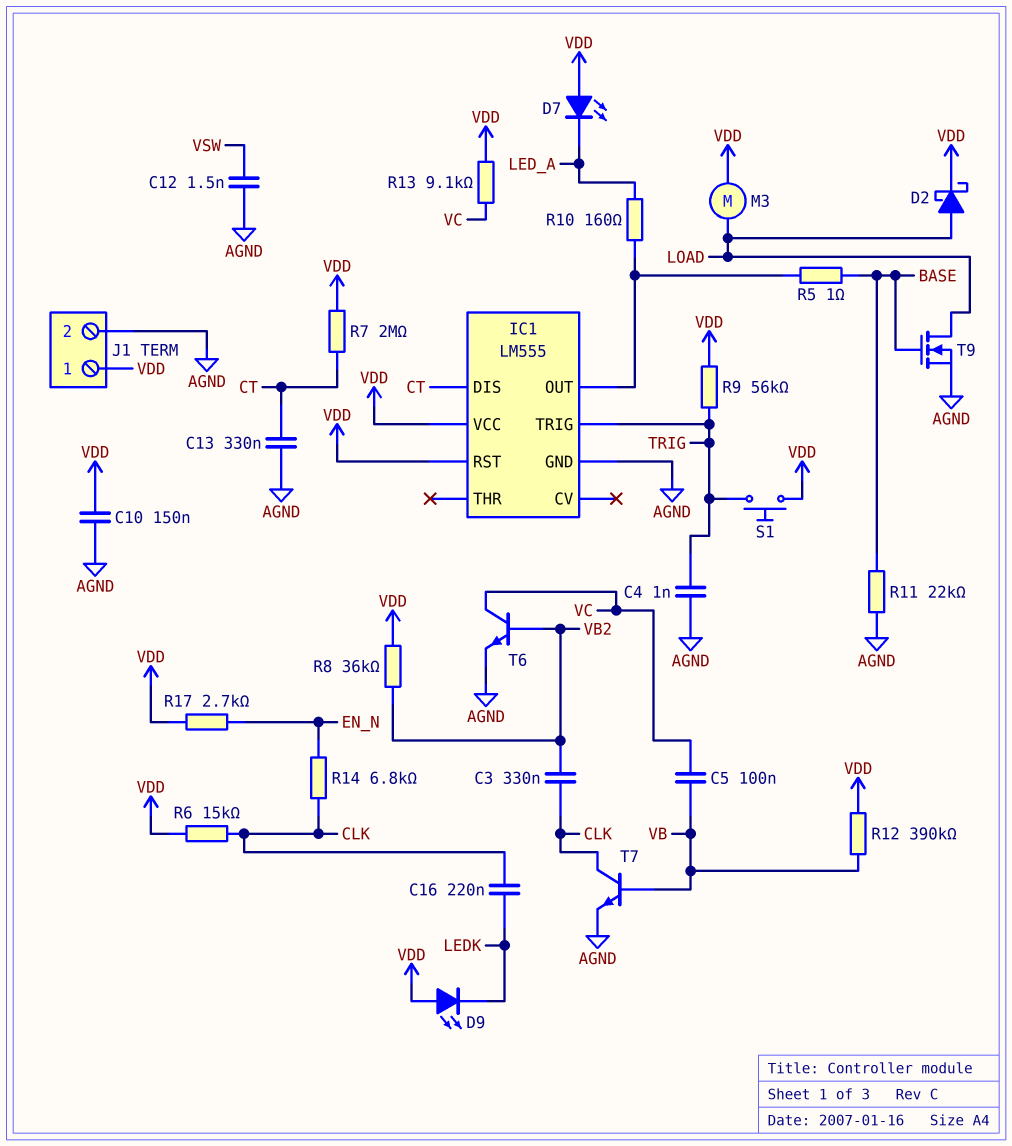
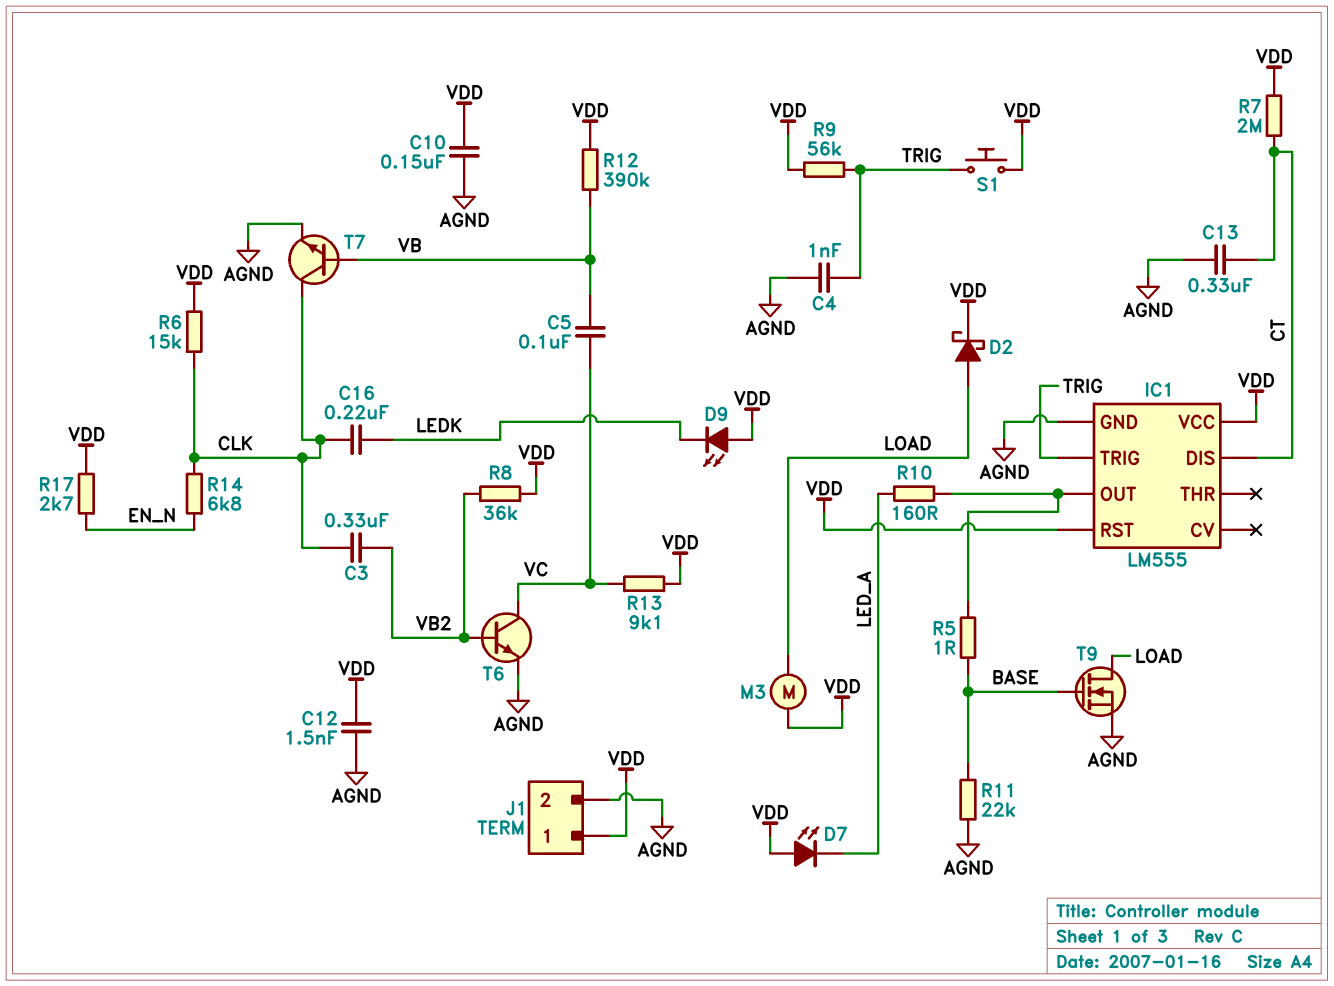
C12: 1.5nF (AGND, VSW) -> 1.5nF (AGND, VDD)

